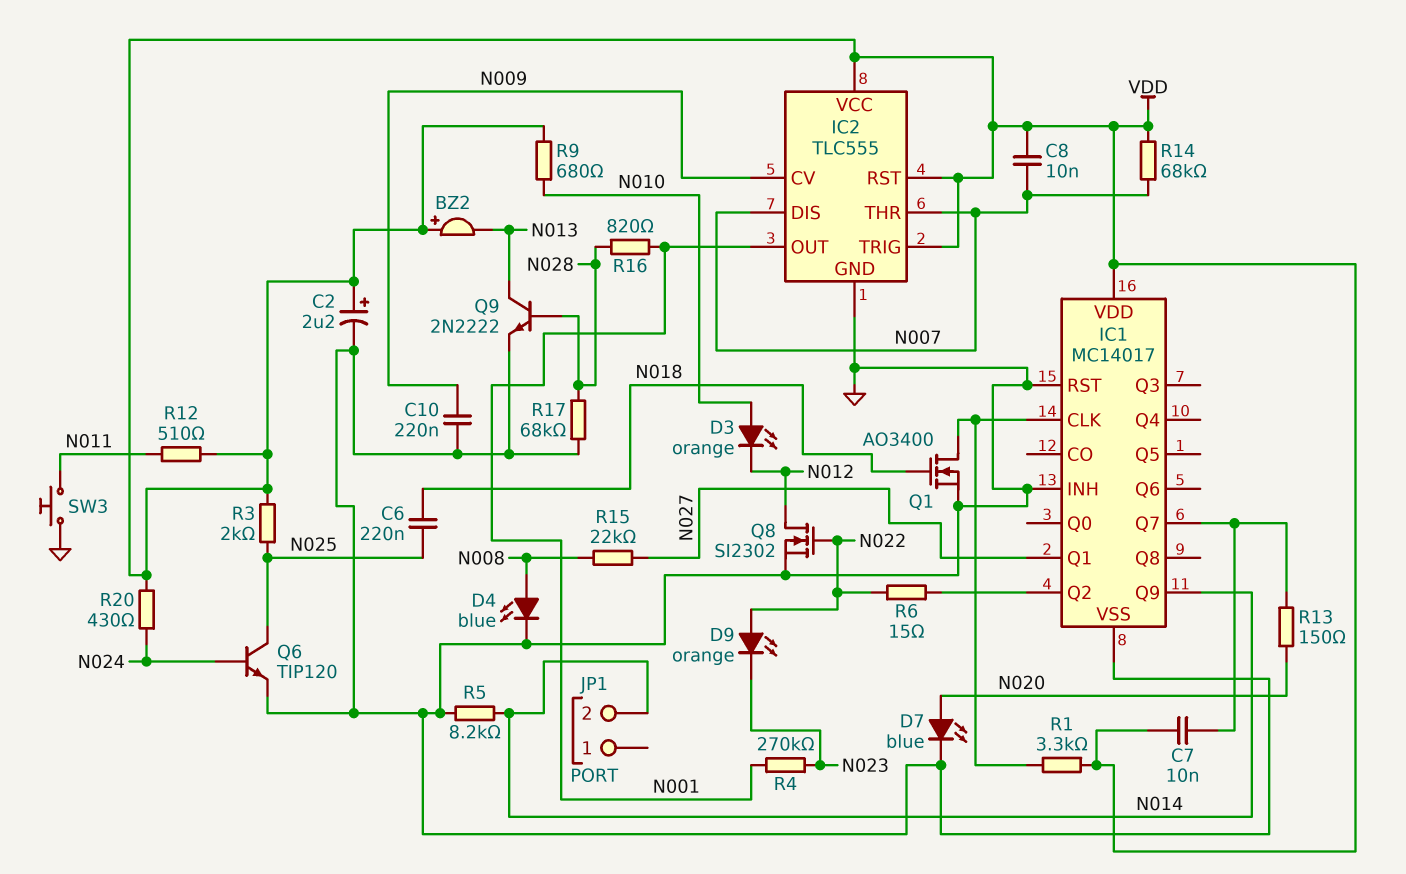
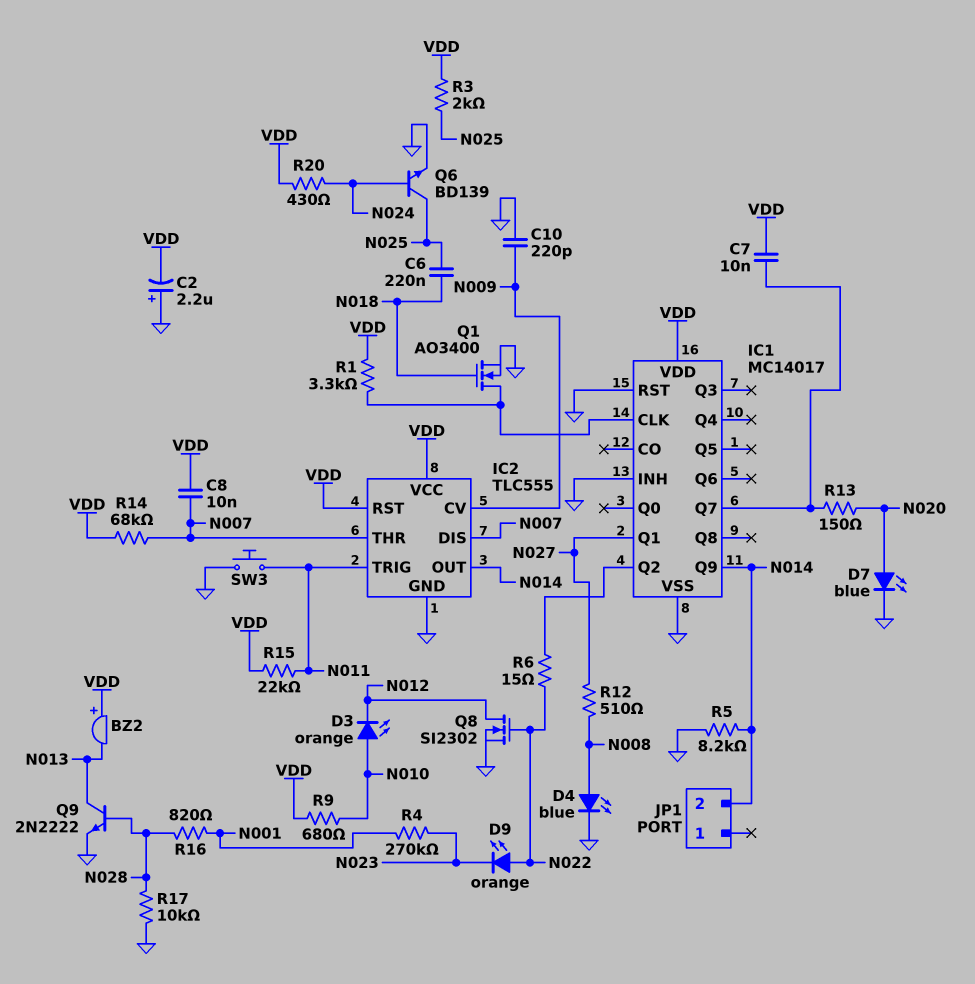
C2: 2.2uF (plus VDD, minus GND) -> 2.2uF (plus GND, minus VDD)
C10: 220nF (GND, N009) -> 220pF (GND, N009)
IC2 pin OUT: N001 -> N014
IC2 pin TRIG: VDD -> N011
Q6: NPN TIP120 (B N024, C N025, E GND) -> NPN BD139 (B N024, C N025, E GND)
R12: 510 (N011, VDD) -> 510 (N008, N027)
R15: 22k (N008, N027) -> 22k (N011, VDD)
R17: 68k (GND, N028) -> 10k (GND, N028)

